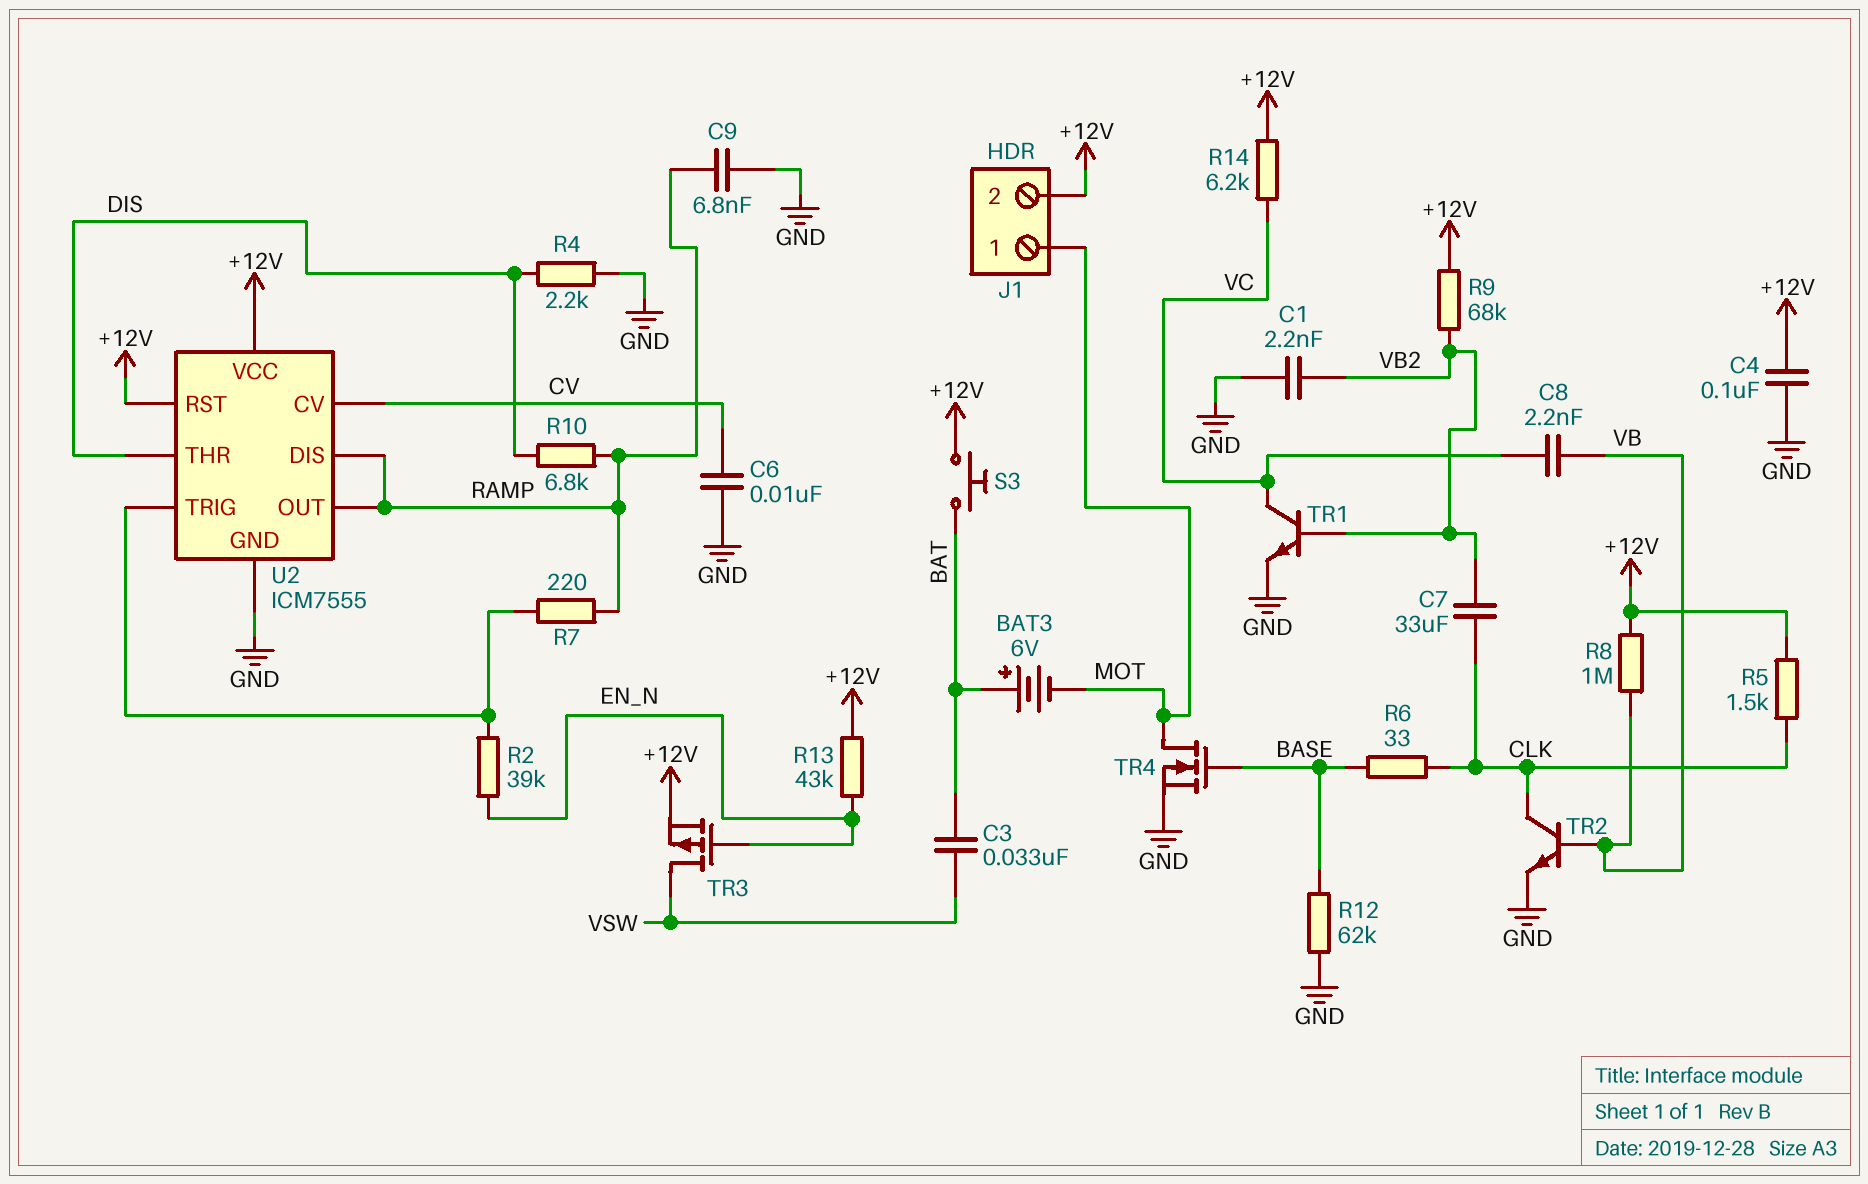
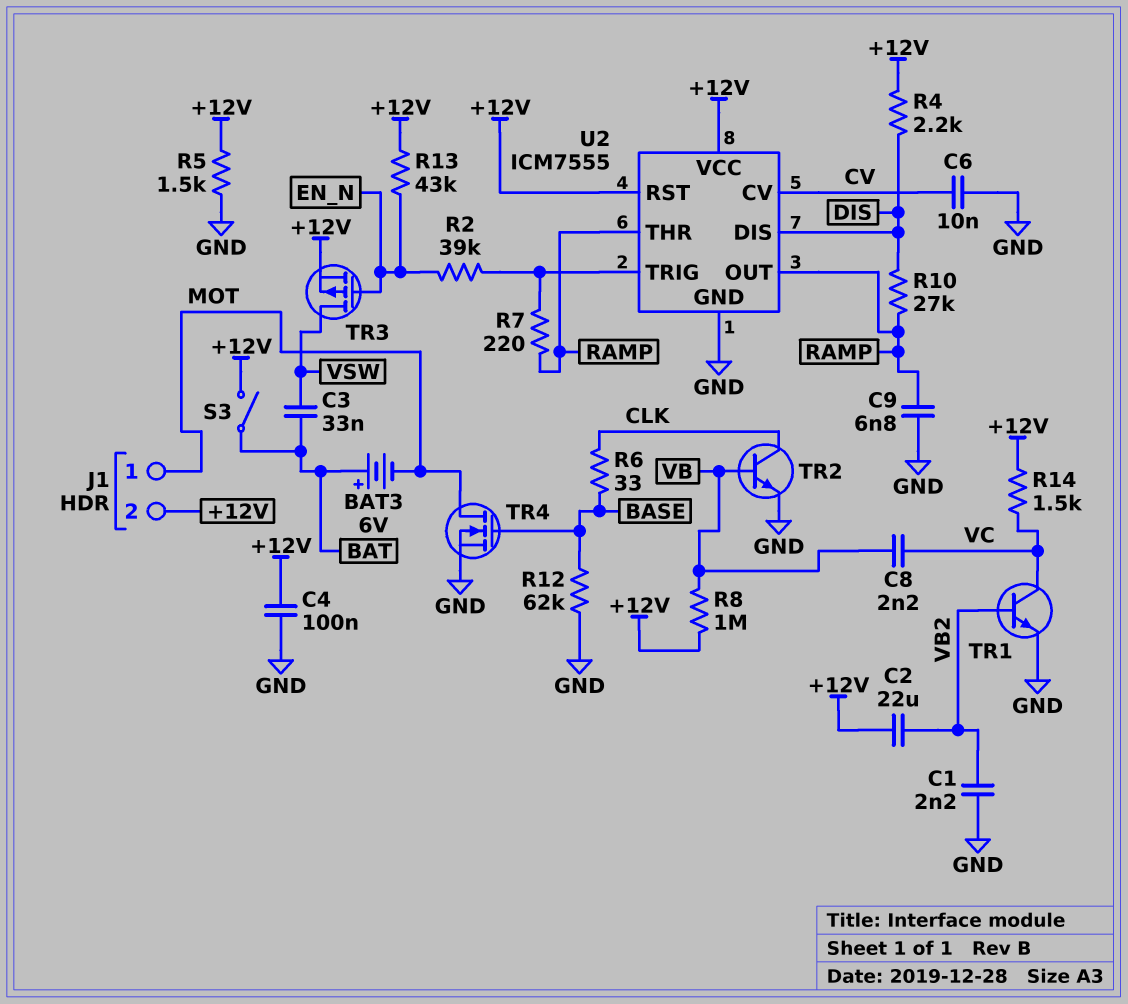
C2: none -> 22uF (+12V, VB2)
C7: 33uF (CLK, VB2) -> none
R4: 2.2k (DIS, GND) -> 2.2k (+12V, DIS)
R5: 1.5k (+12V, CLK) -> 1.5k (+12V, GND)
R9: 68k (+12V, VB2) -> none
R10: 6.8k (DIS, RAMP) -> 27k (DIS, RAMP)
R14: 6.2k (+12V, VC) -> 1.5k (+12V, VC)
S3: button (+12V, BAT) -> switch (+12V, BAT)
U2 pin DIS: RAMP -> DIS
U2 pin THR: DIS -> RAMP

